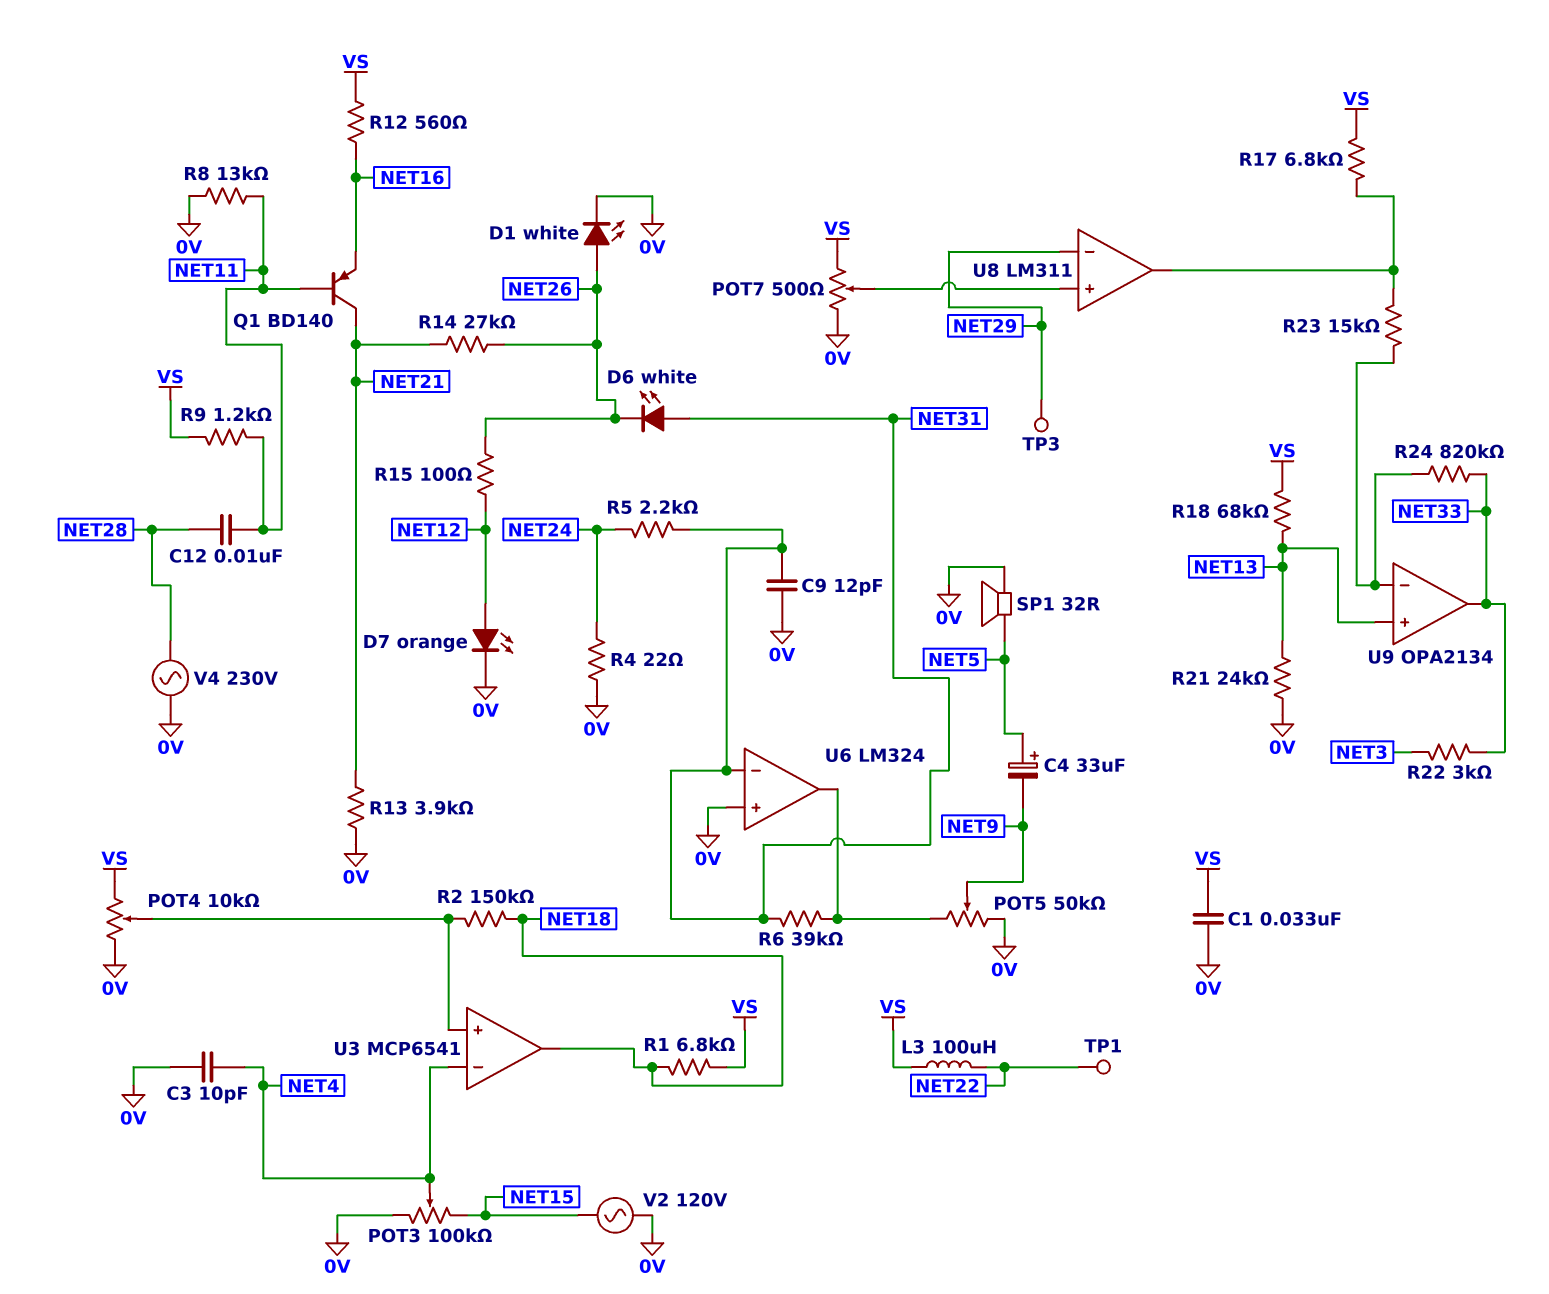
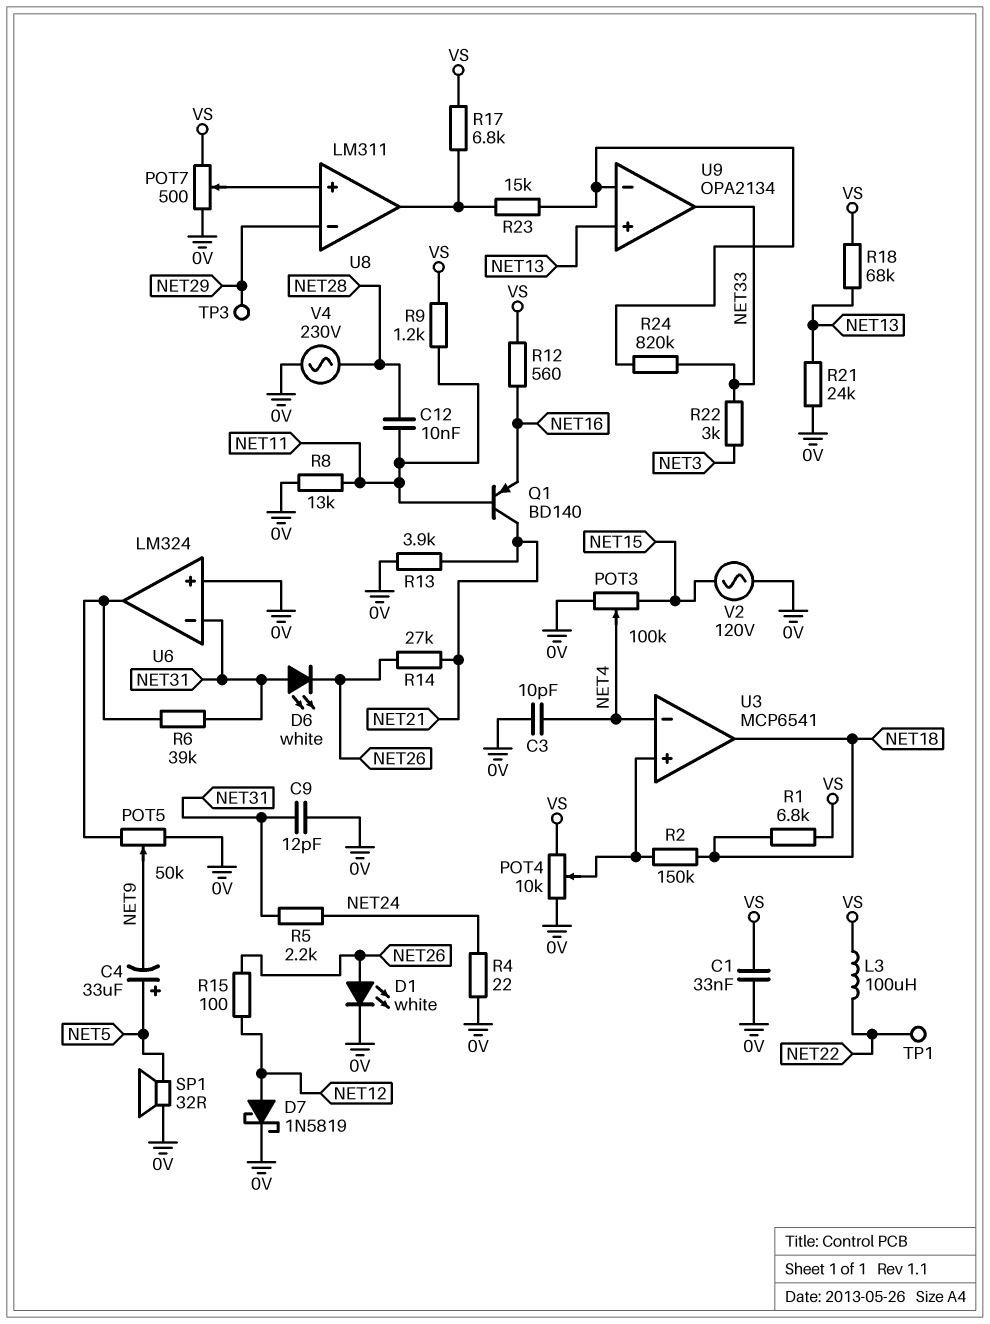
D7: LED orange (A NET12, K 0V) -> schottky 1N5819 (A NET12, K 0V)

